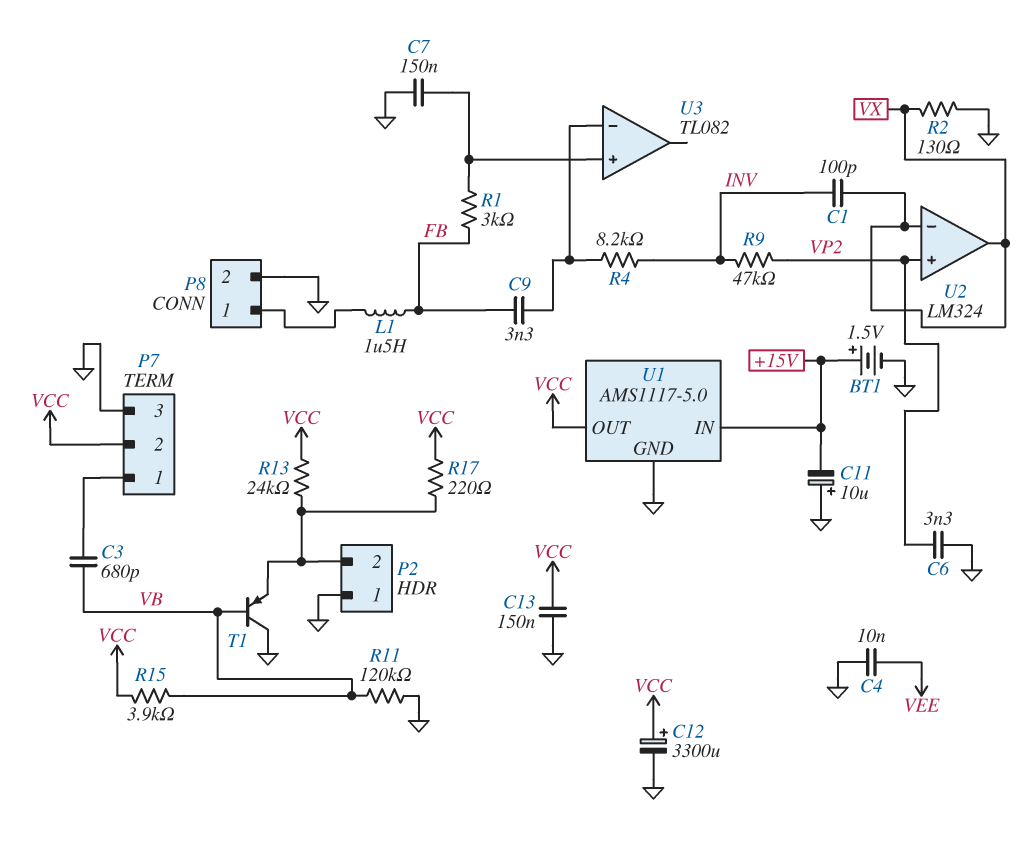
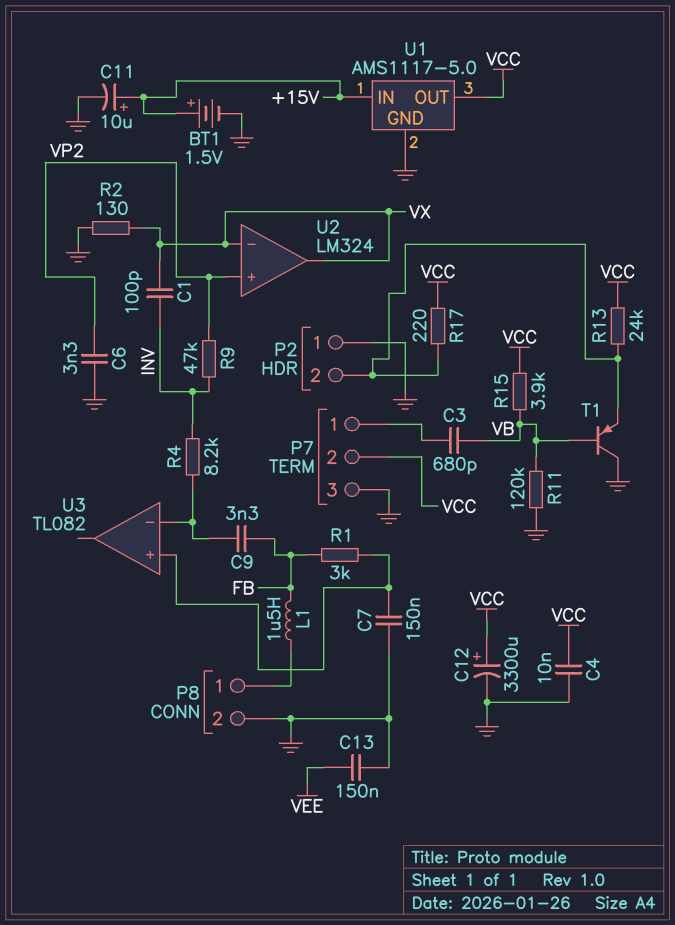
C4: 10nF (GND, VEE) -> 10nF (GND, VCC)
C11: 10uF (plus GND, minus +15V) -> 10uF (plus +15V, minus GND)
C13: 150nF (GND, VCC) -> 150nF (GND, VEE)

